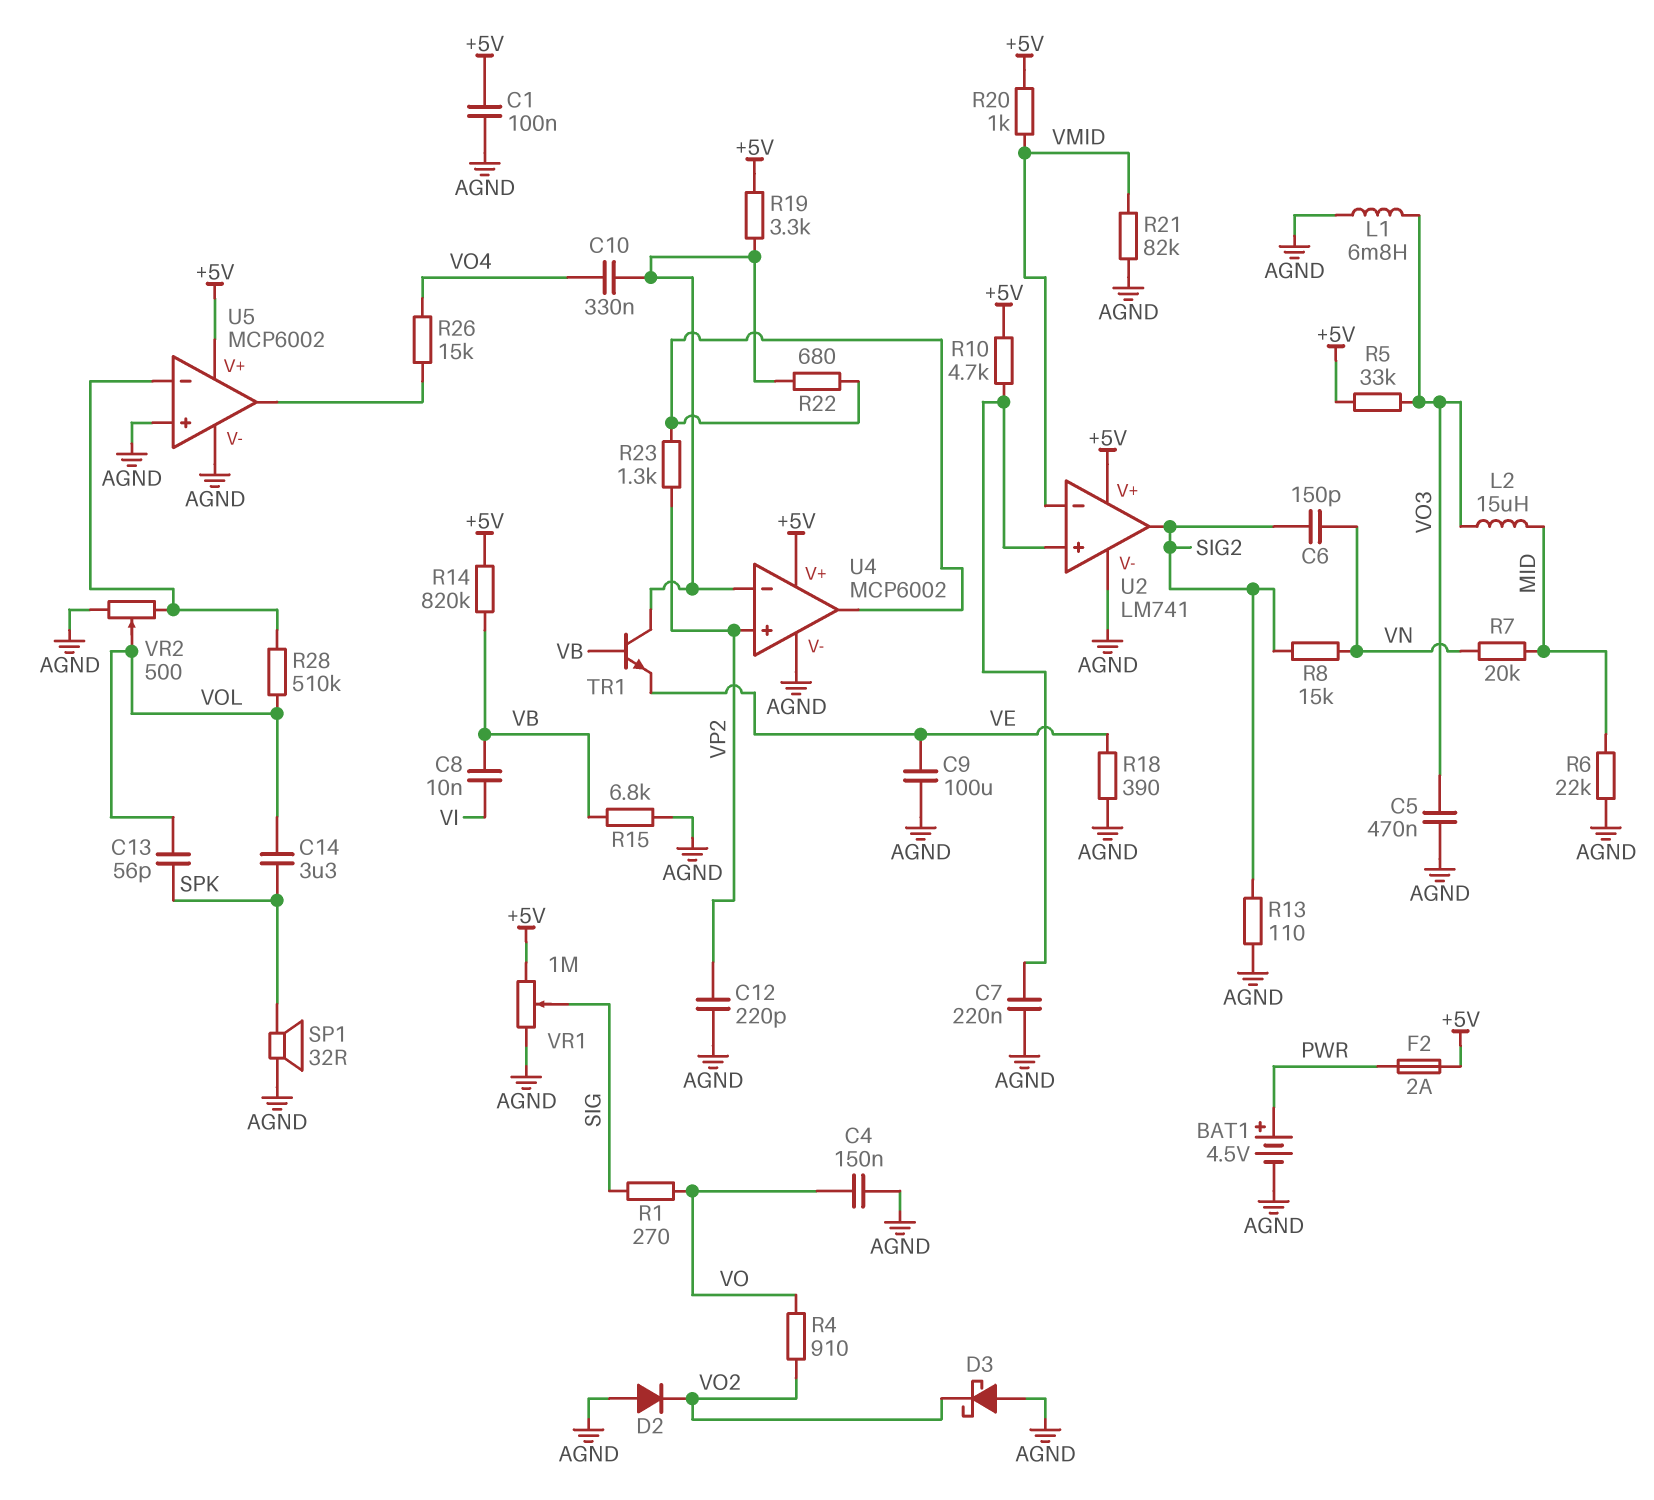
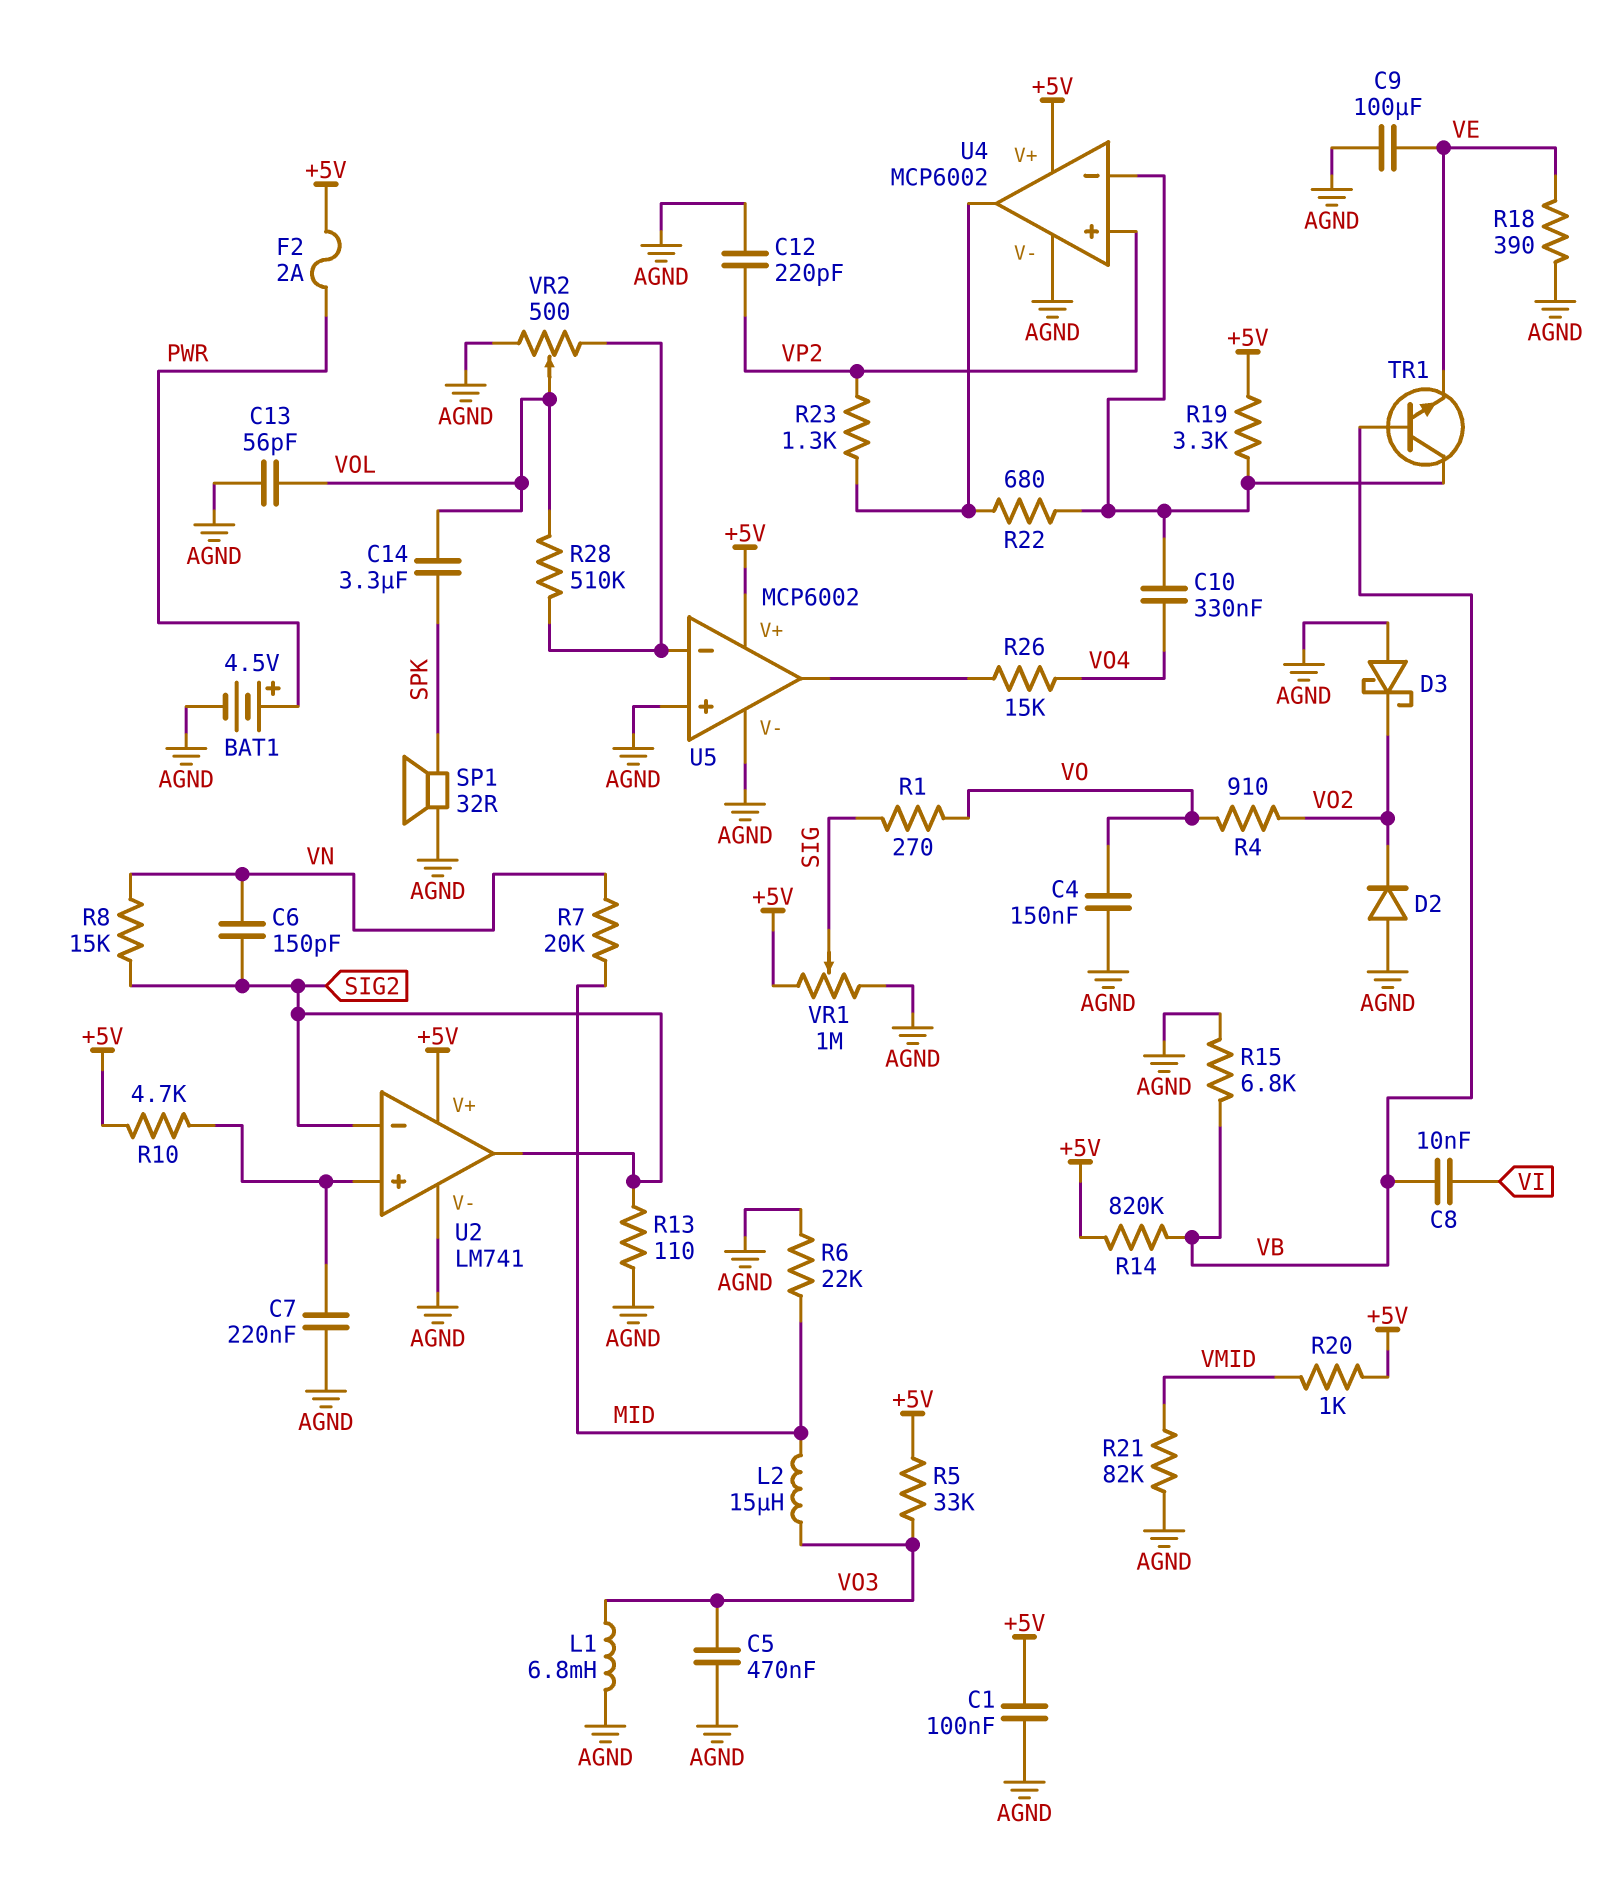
C13: 56pF (SPK, VOL) -> 56pF (AGND, VOL)
U2 pin in-: VMID -> SIG2

